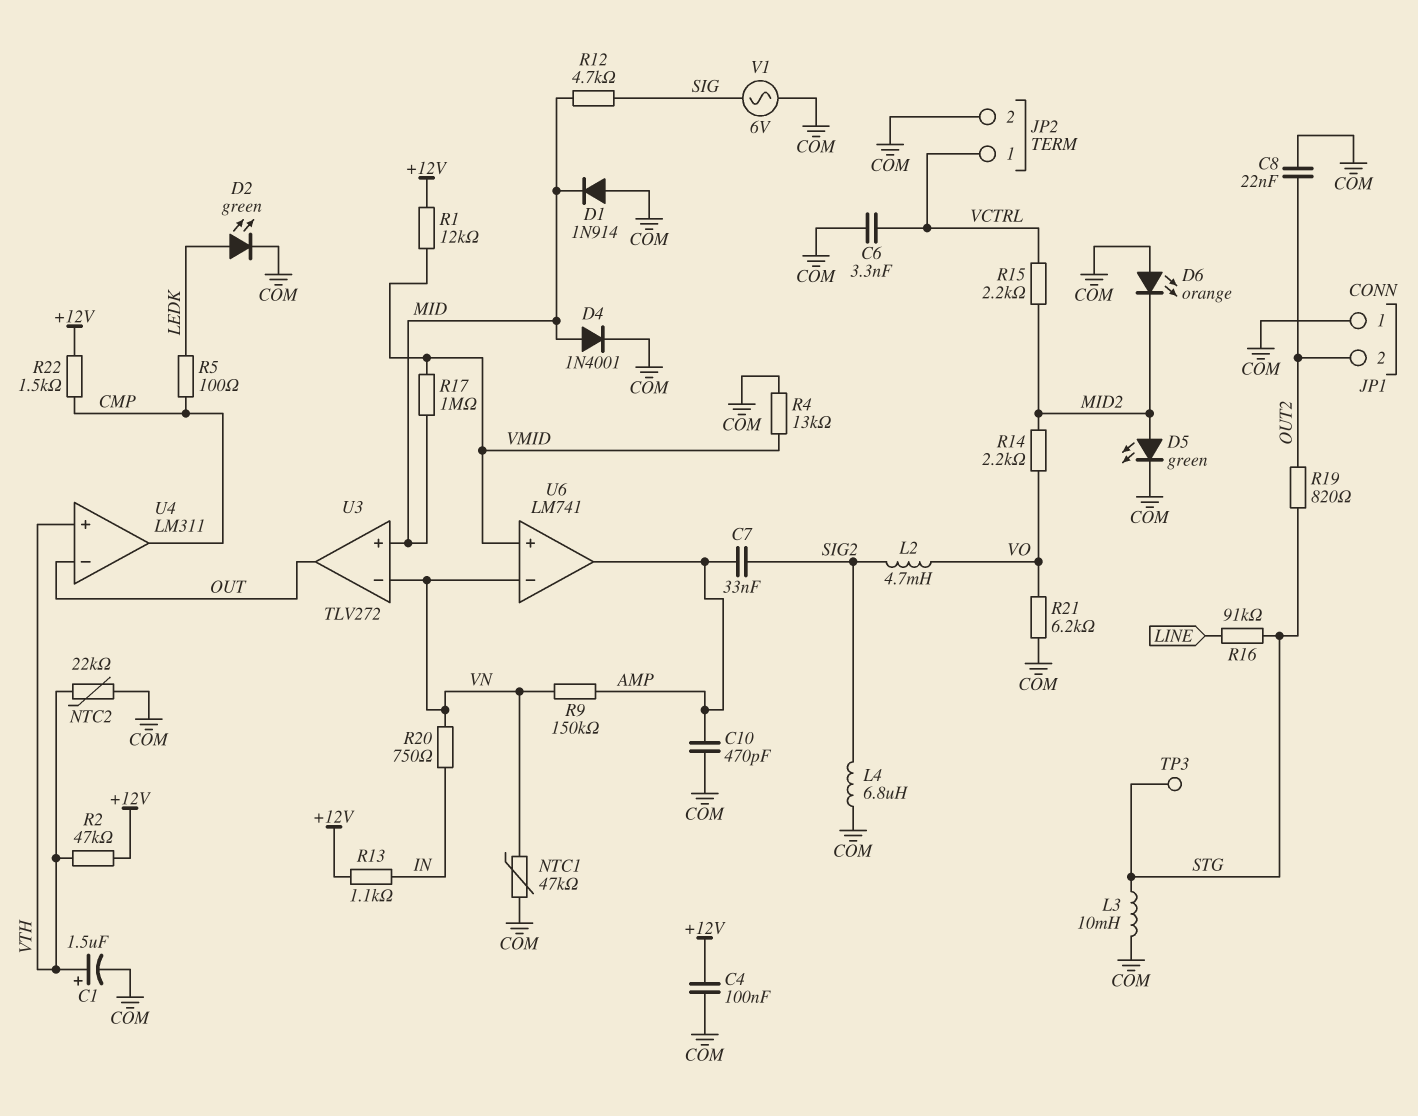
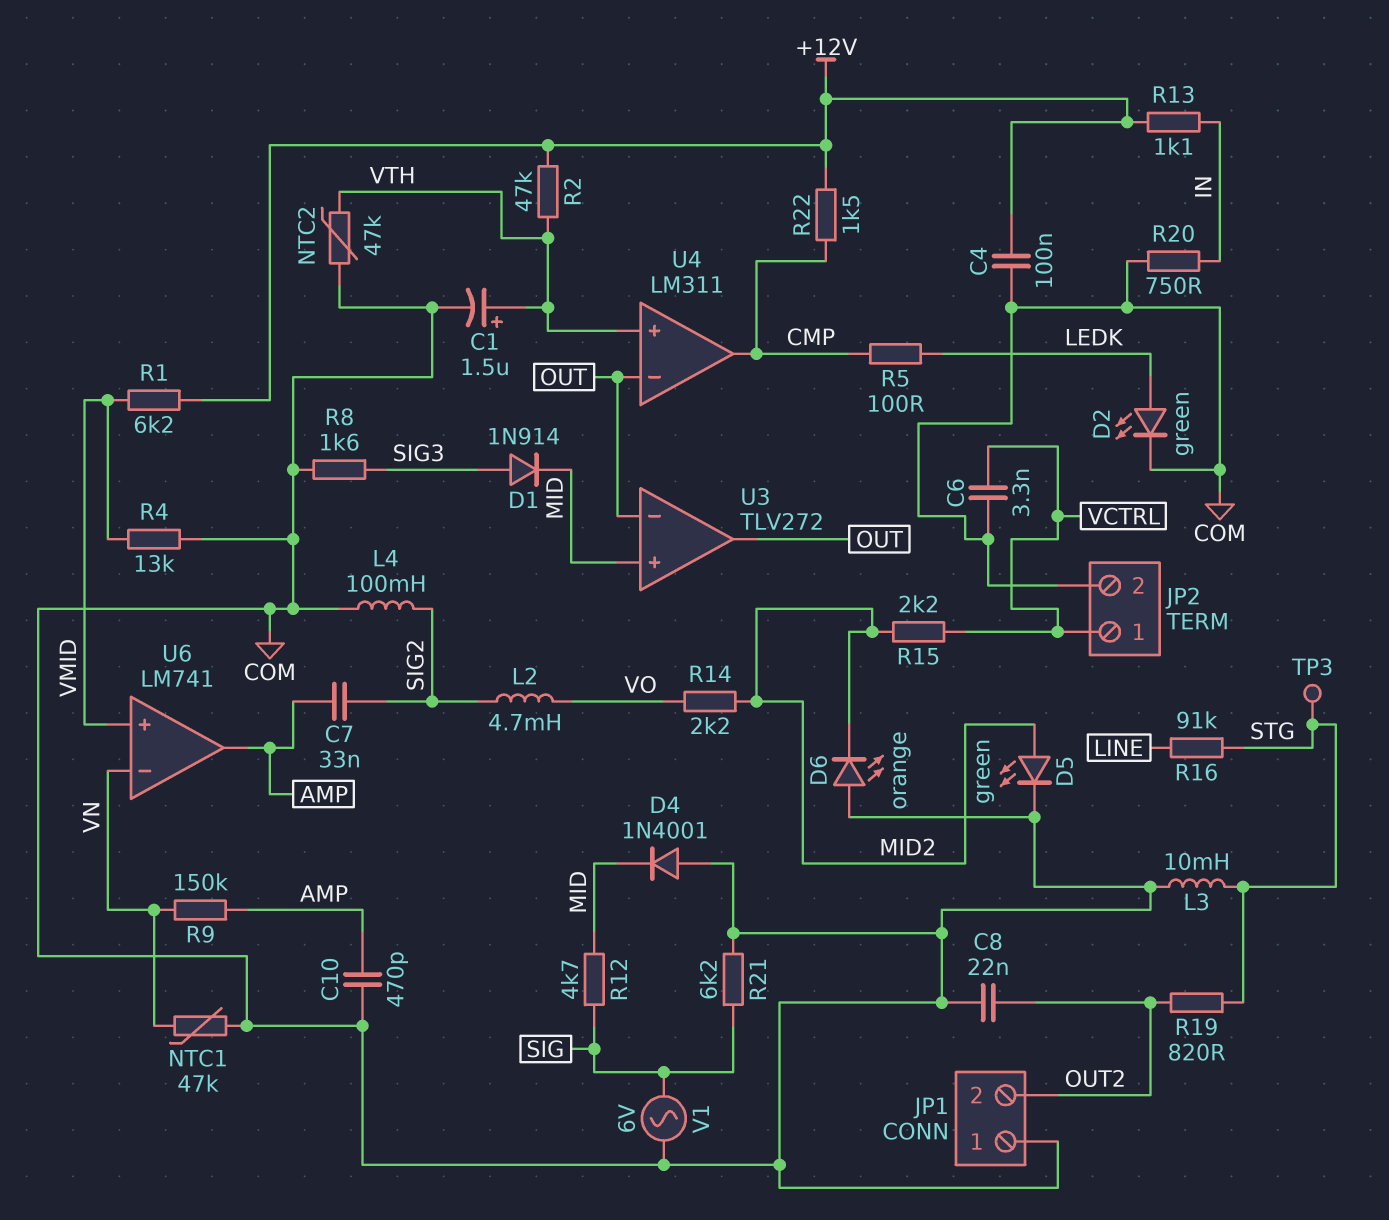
D1: diode 1N914 (A COM, K MID) -> diode 1N914 (A SIG3, K MID)
D4: diode 1N4001 (A MID, K COM) -> diode 1N4001 (A COM, K MID)
L4: 6.8uH (COM, SIG2) -> 100mH (COM, SIG2)
NTC2: 22k (COM, VTH) -> 47k (COM, VTH)
R1: 12k (+12V, VMID) -> 6.2k (+12V, VMID)
R8: none -> 1.6k (COM, SIG3)
R17: 1M (MID, VMID) -> none
R20: 750 (IN, VN) -> 750 (COM, IN)
R21: 6.2k (COM, VO) -> 6.2k (COM, SIG)
U3 pin in-: VN -> OUT

